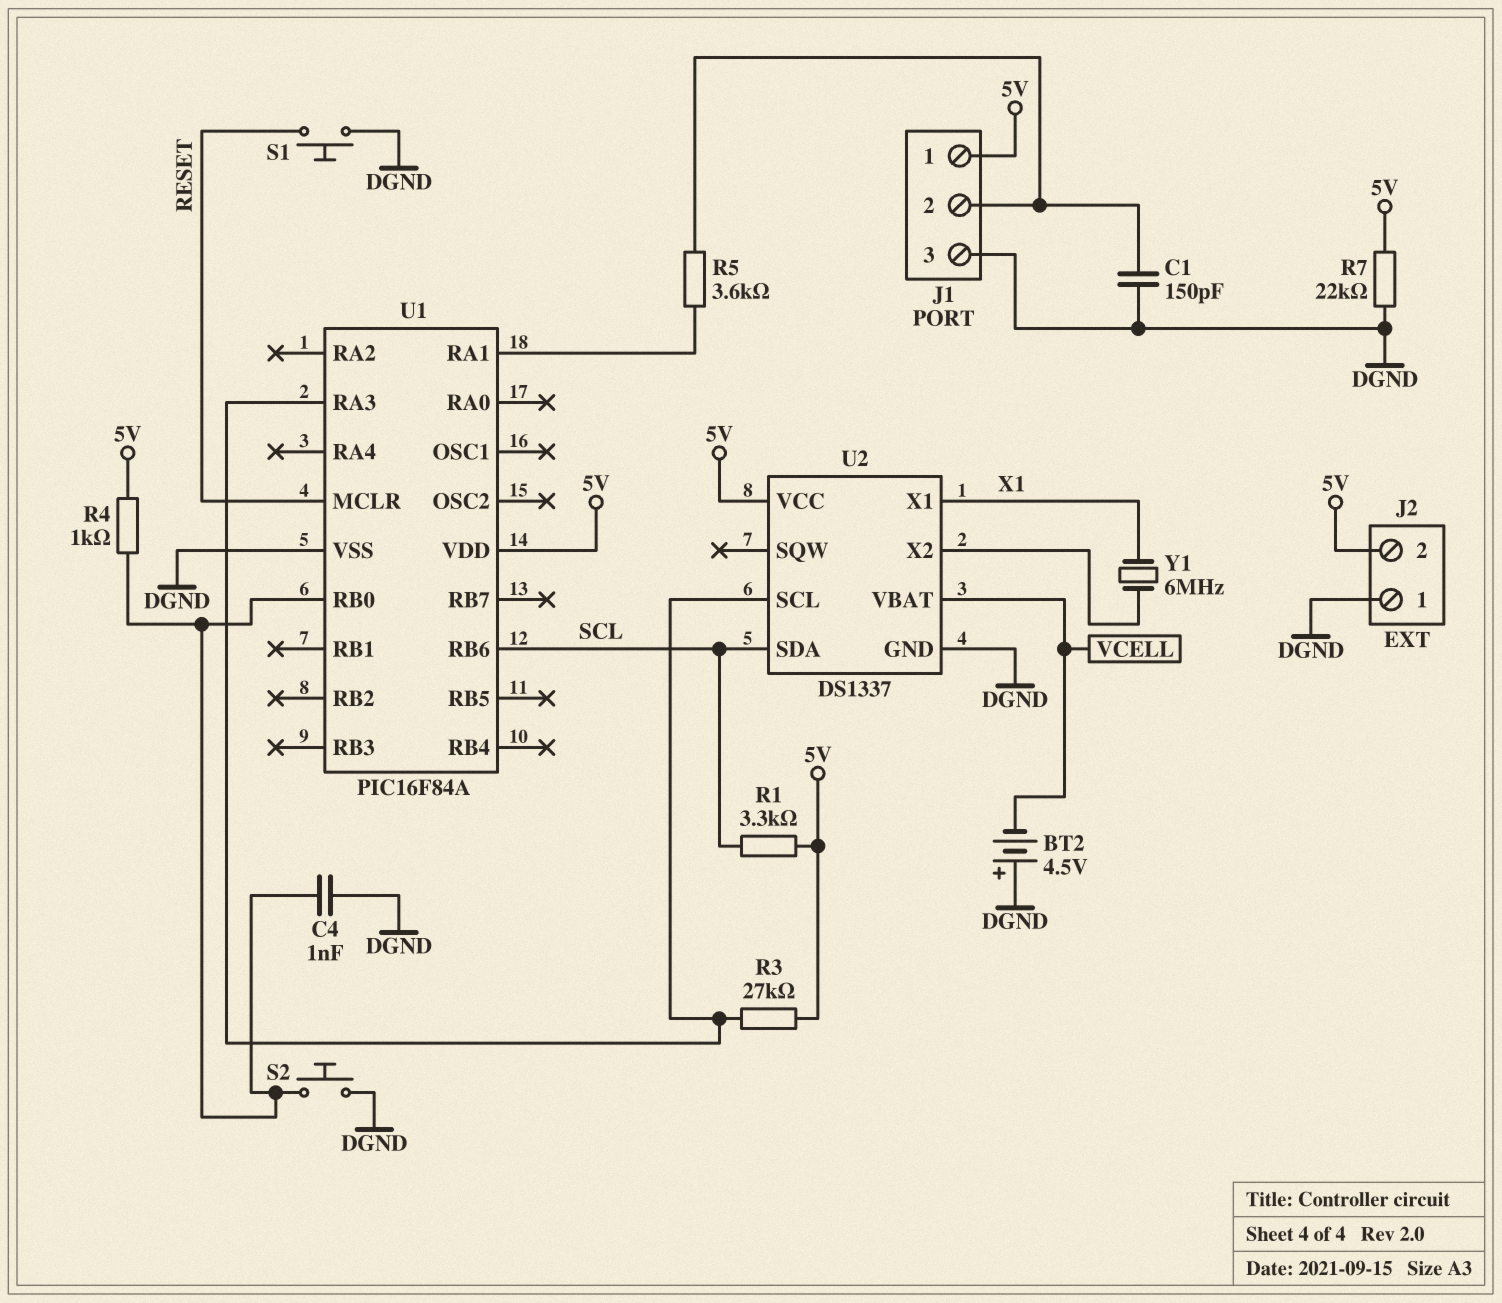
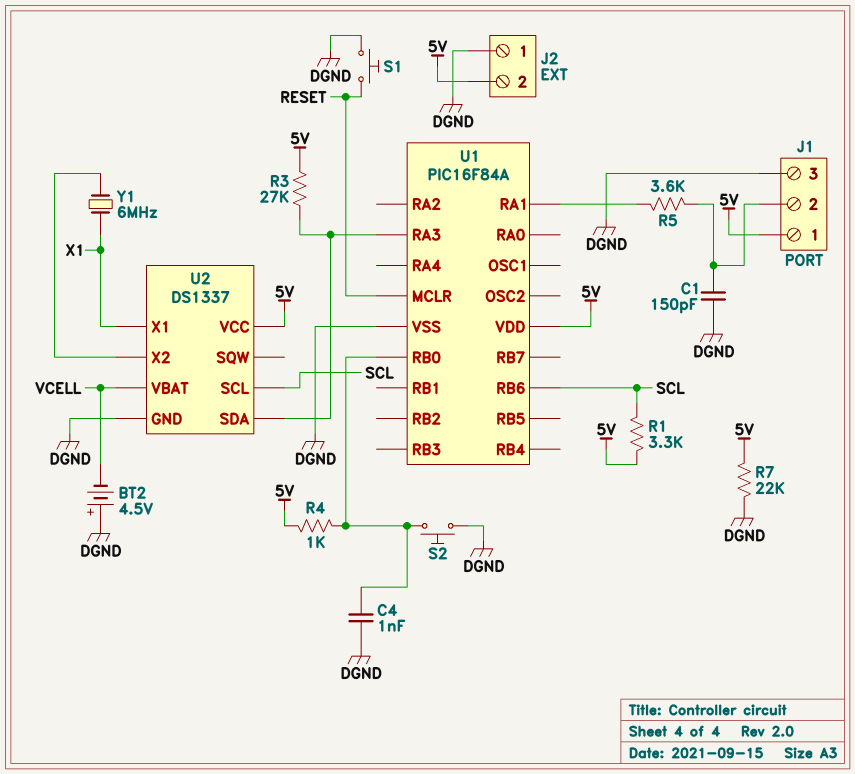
U2 pin SCL: U1/RA3 -> SCL
U2 pin SDA: SCL -> U1/RA3

